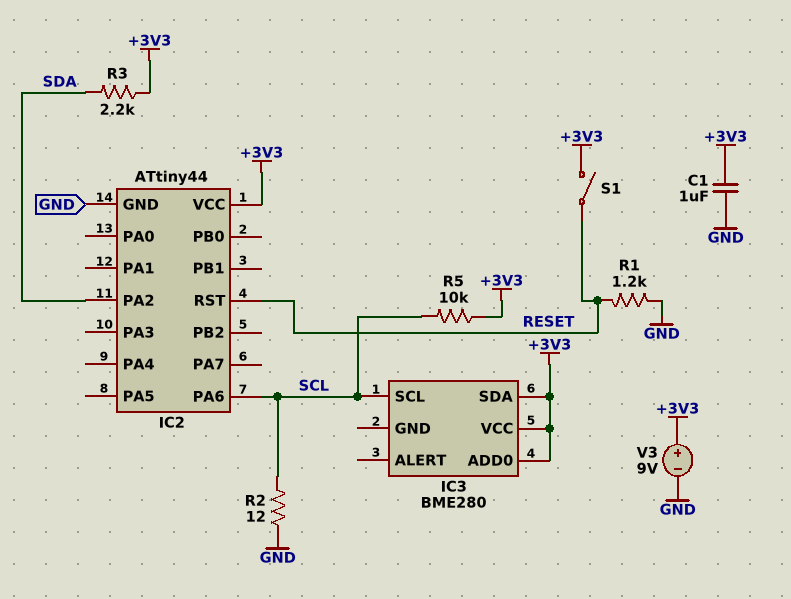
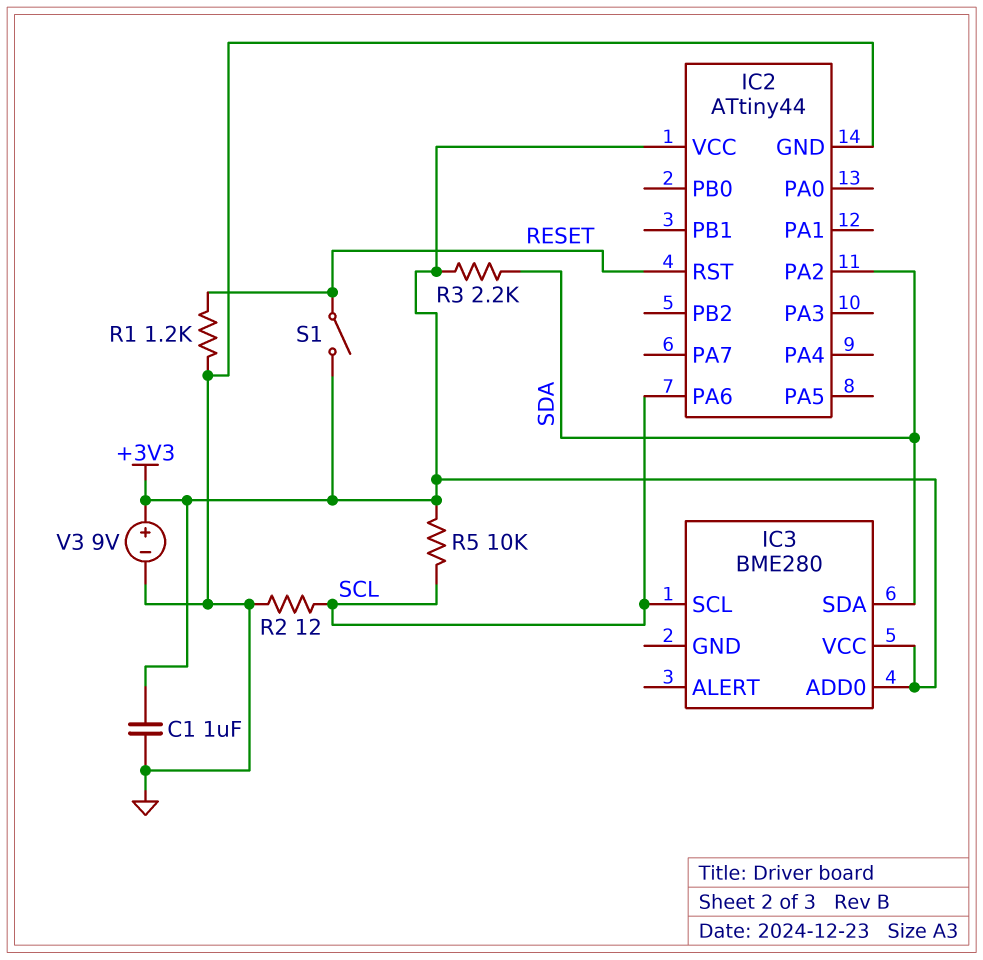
IC3 pin SDA: +3V3 -> SDA

